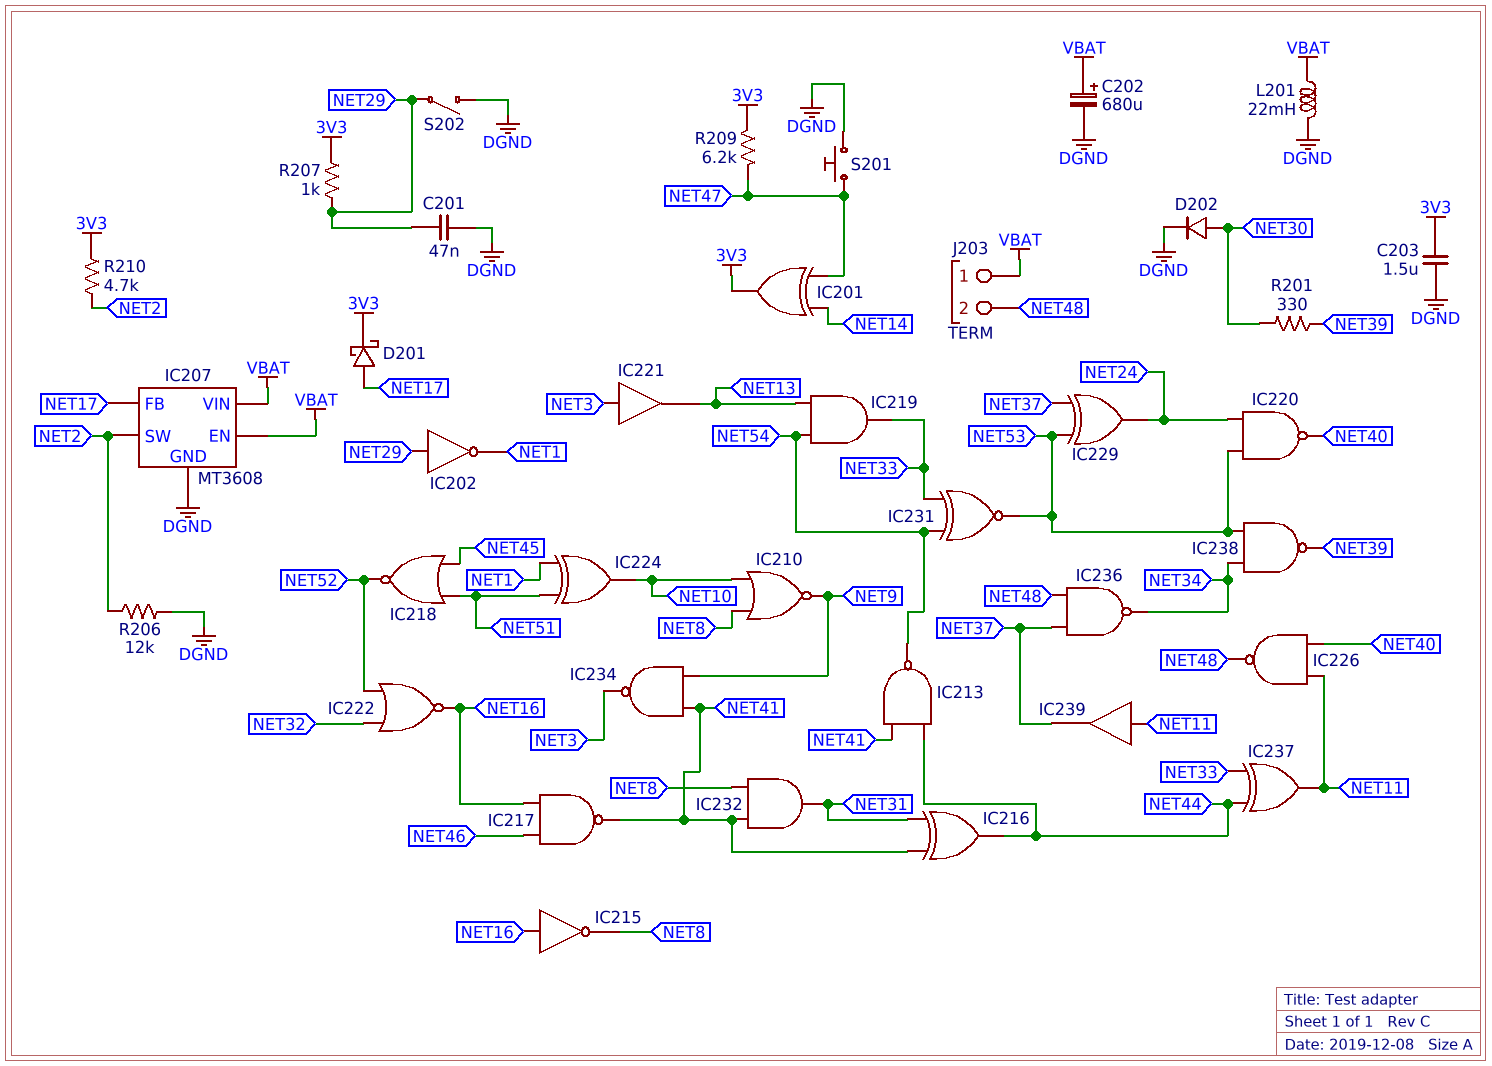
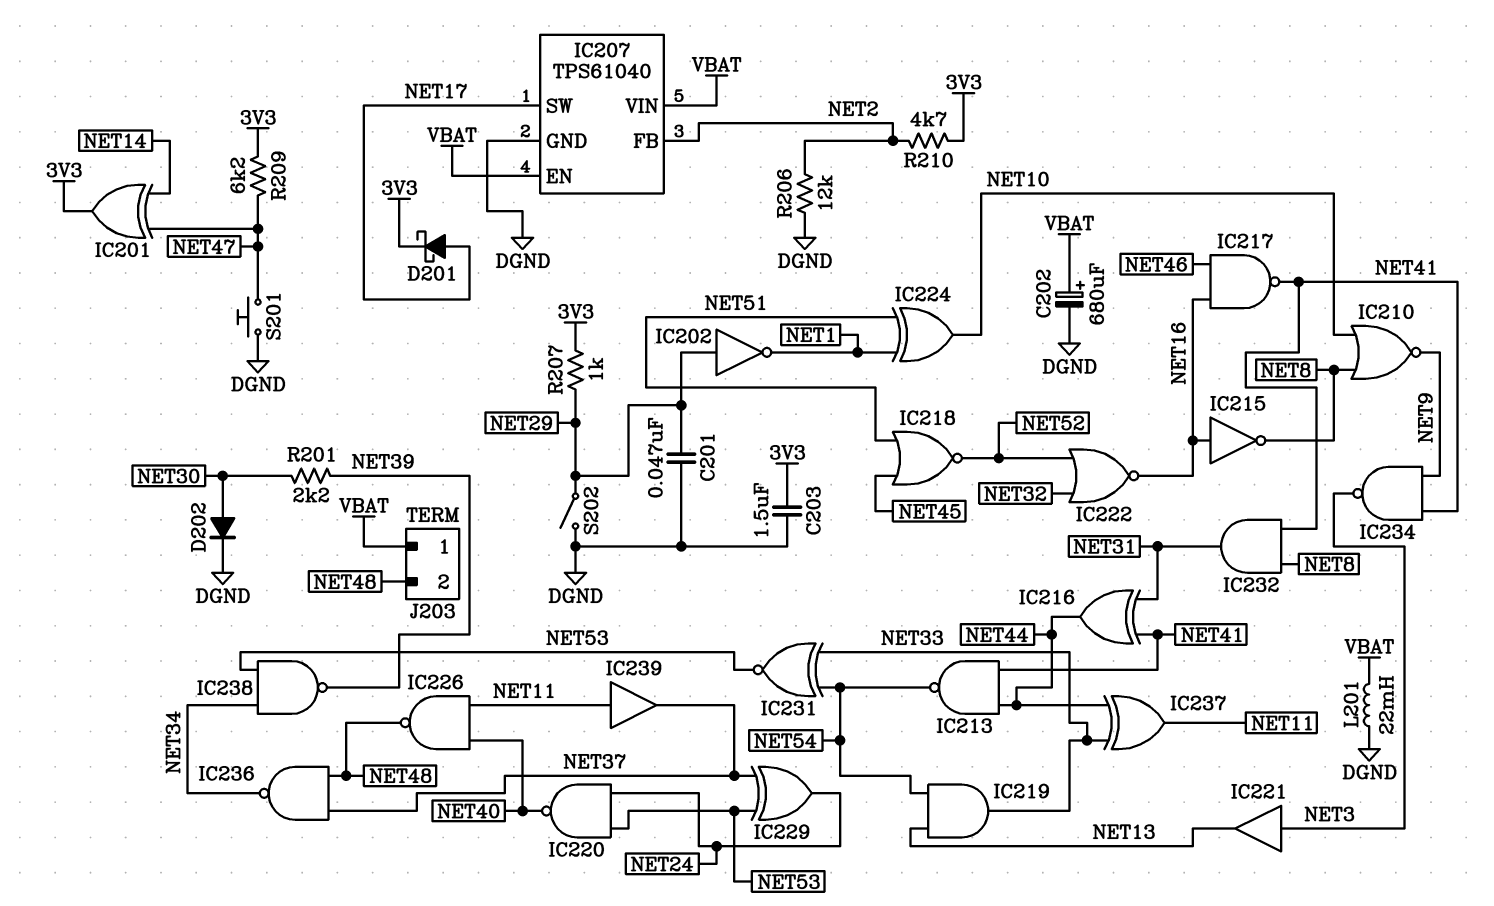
IC207: MT3608 -> TPS61040
IC207 pin FB: NET17 -> NET2
IC207 pin SW: NET2 -> NET17
R201: 330 (NET30, NET39) -> 2.2k (NET30, NET39)

